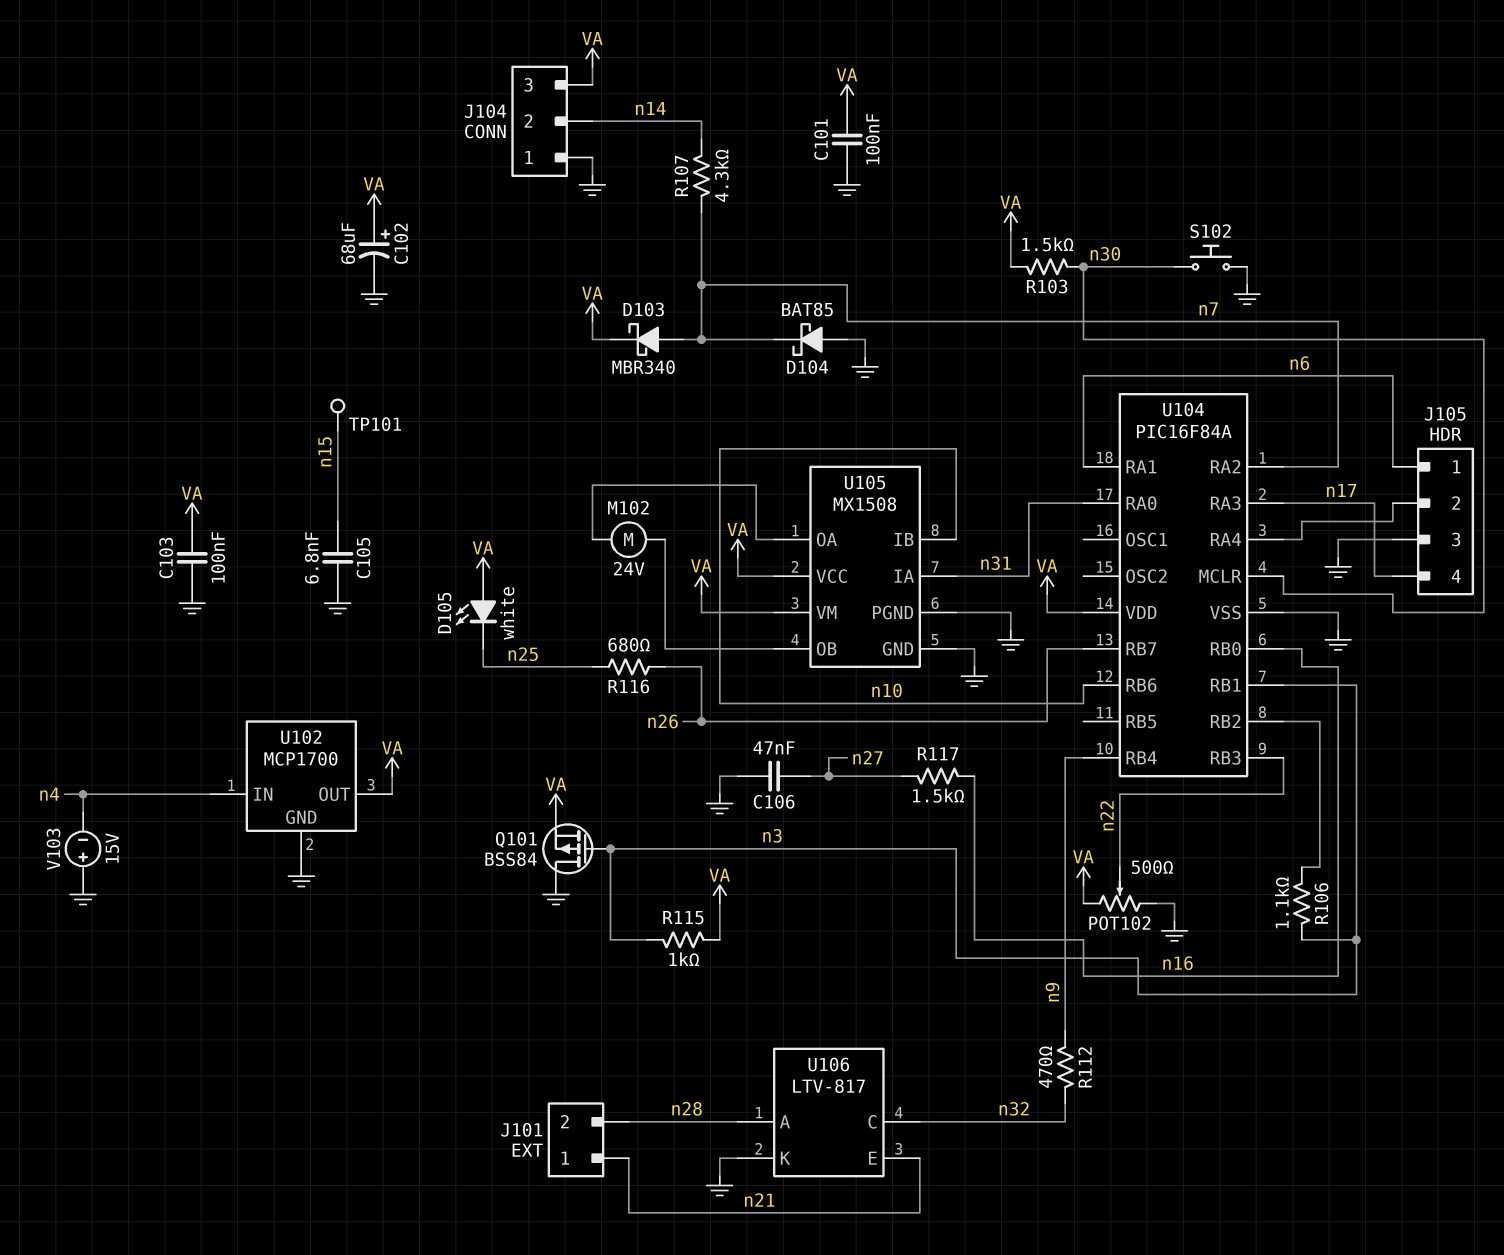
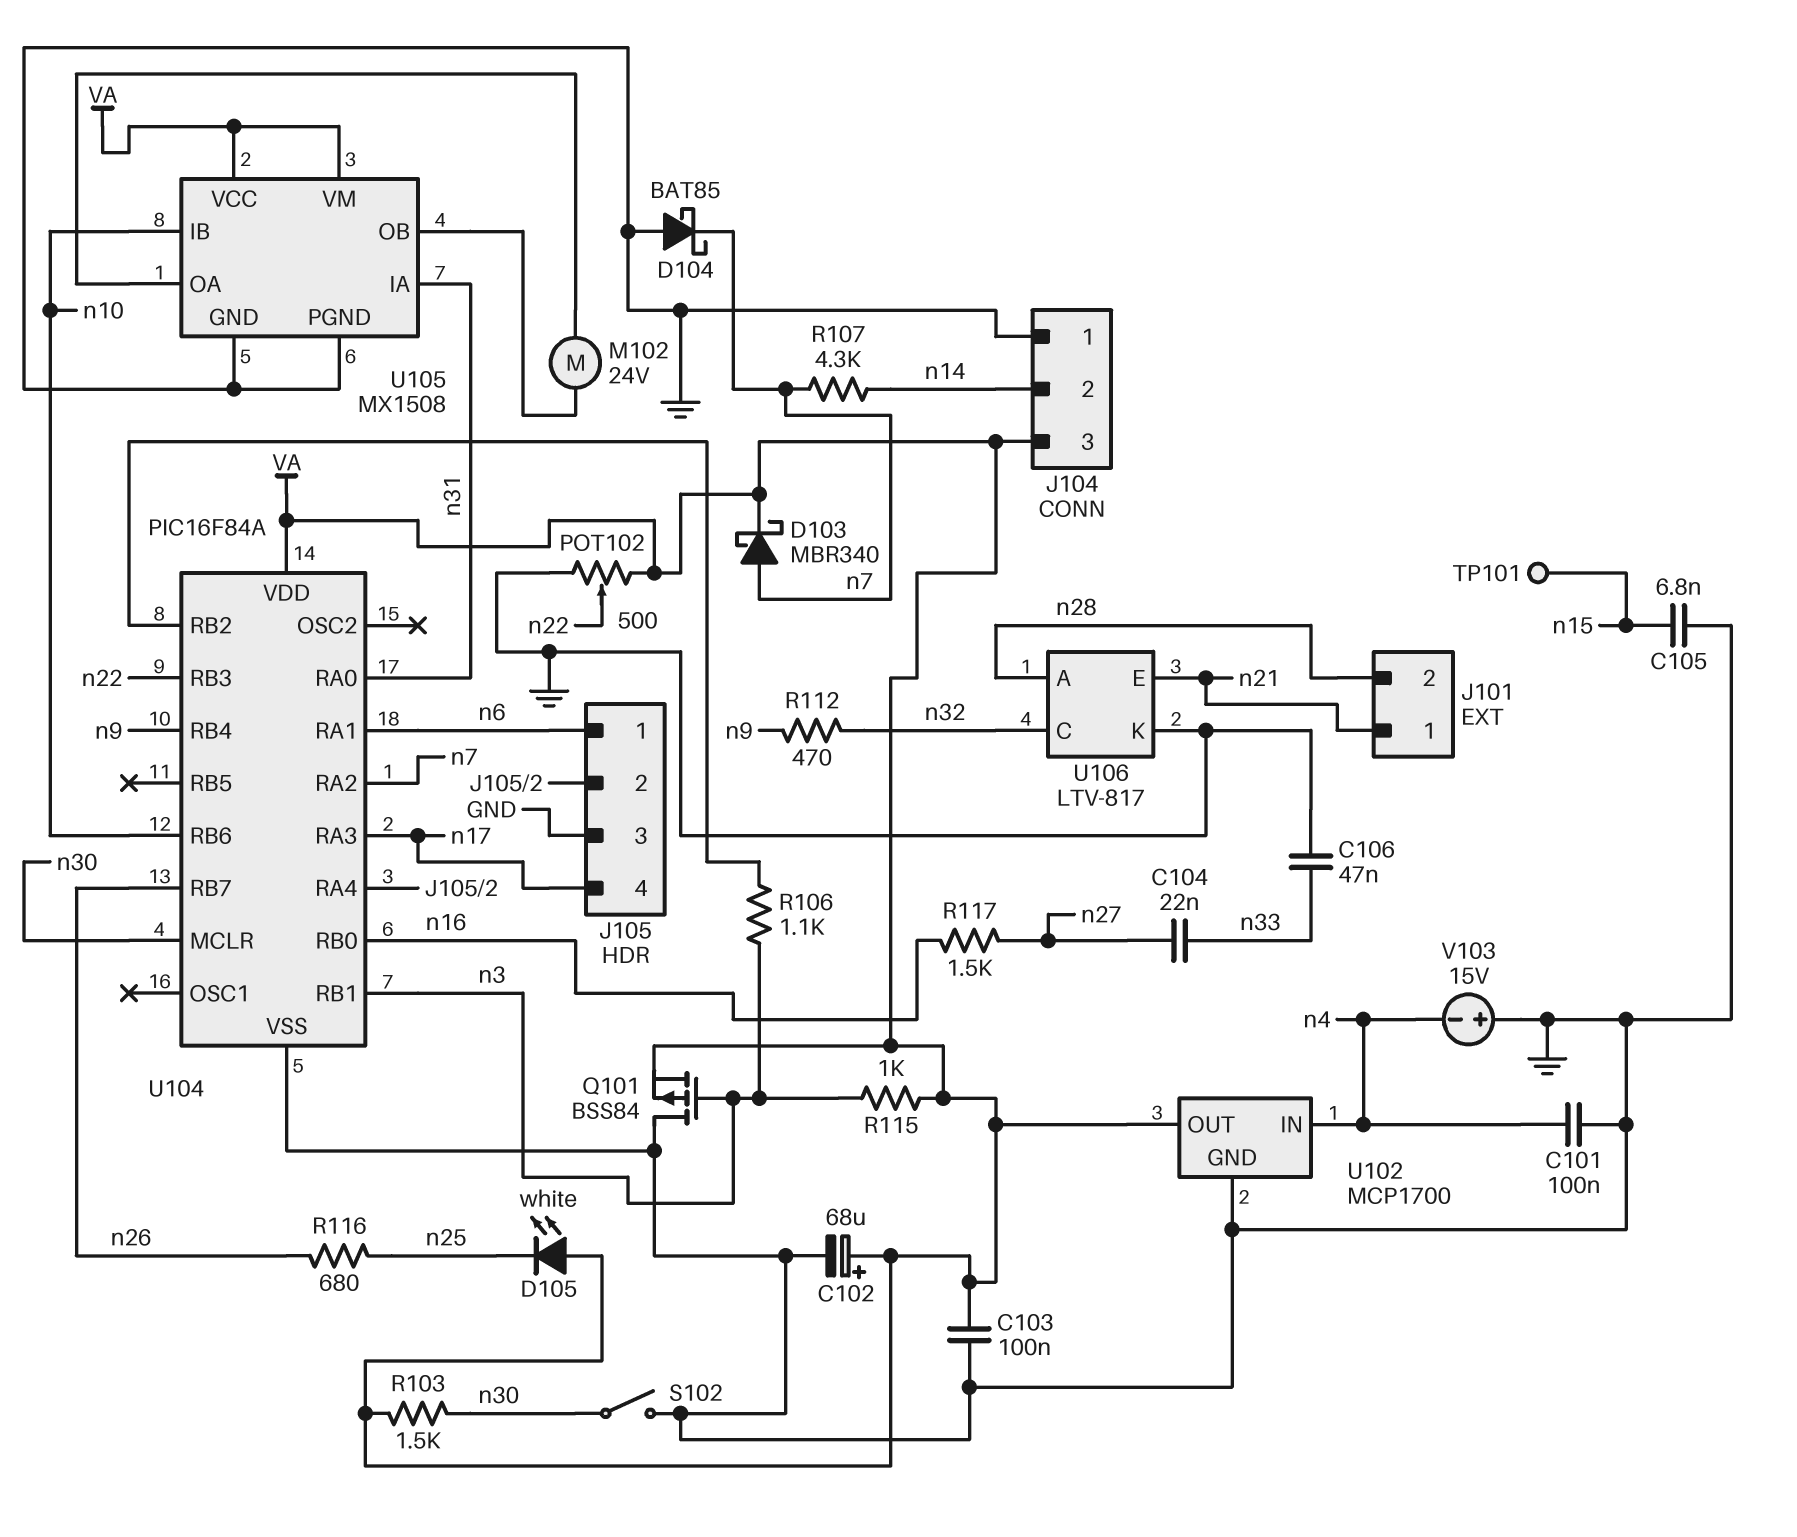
C101: 100nF (GND, VA) -> 100nF (GND, n4)
C104: none -> 22nF (n27, n33)
C106: 47nF (GND, n27) -> 47nF (GND, n33)
S102: button (GND, n30) -> switch (GND, n30)

